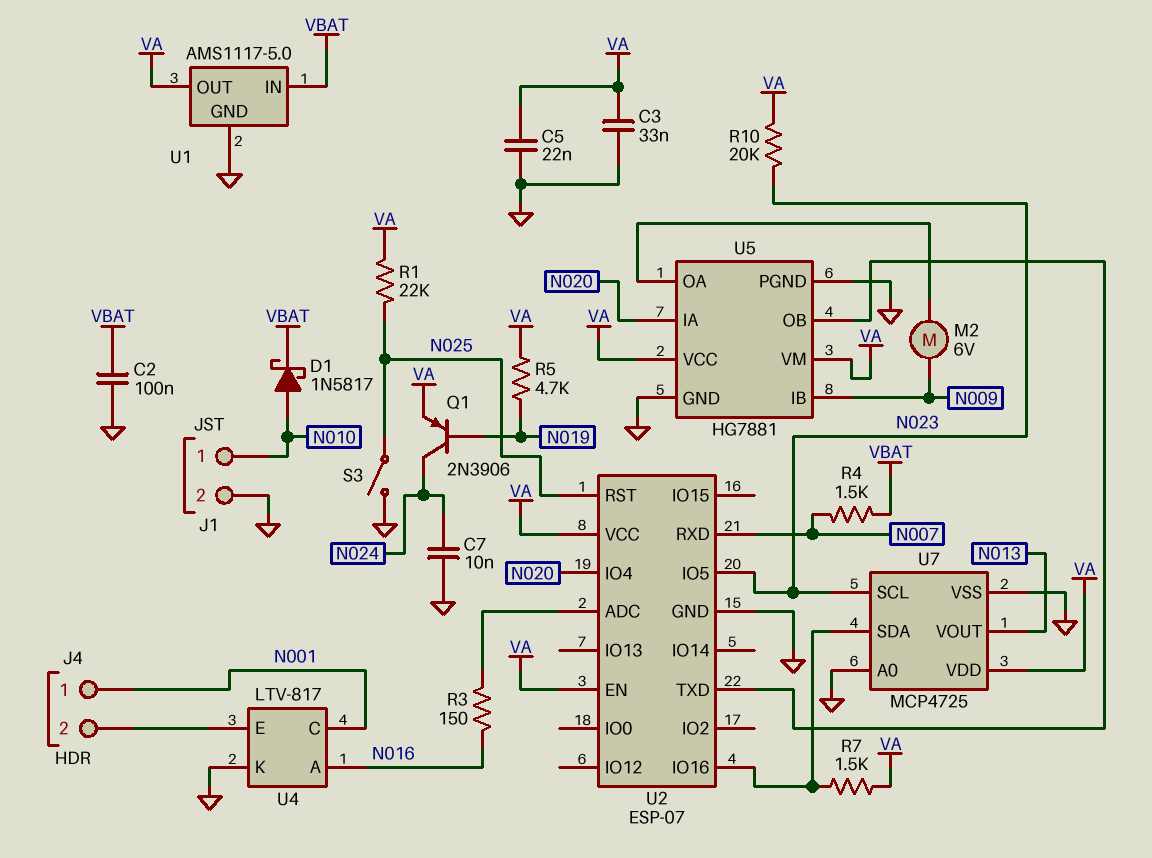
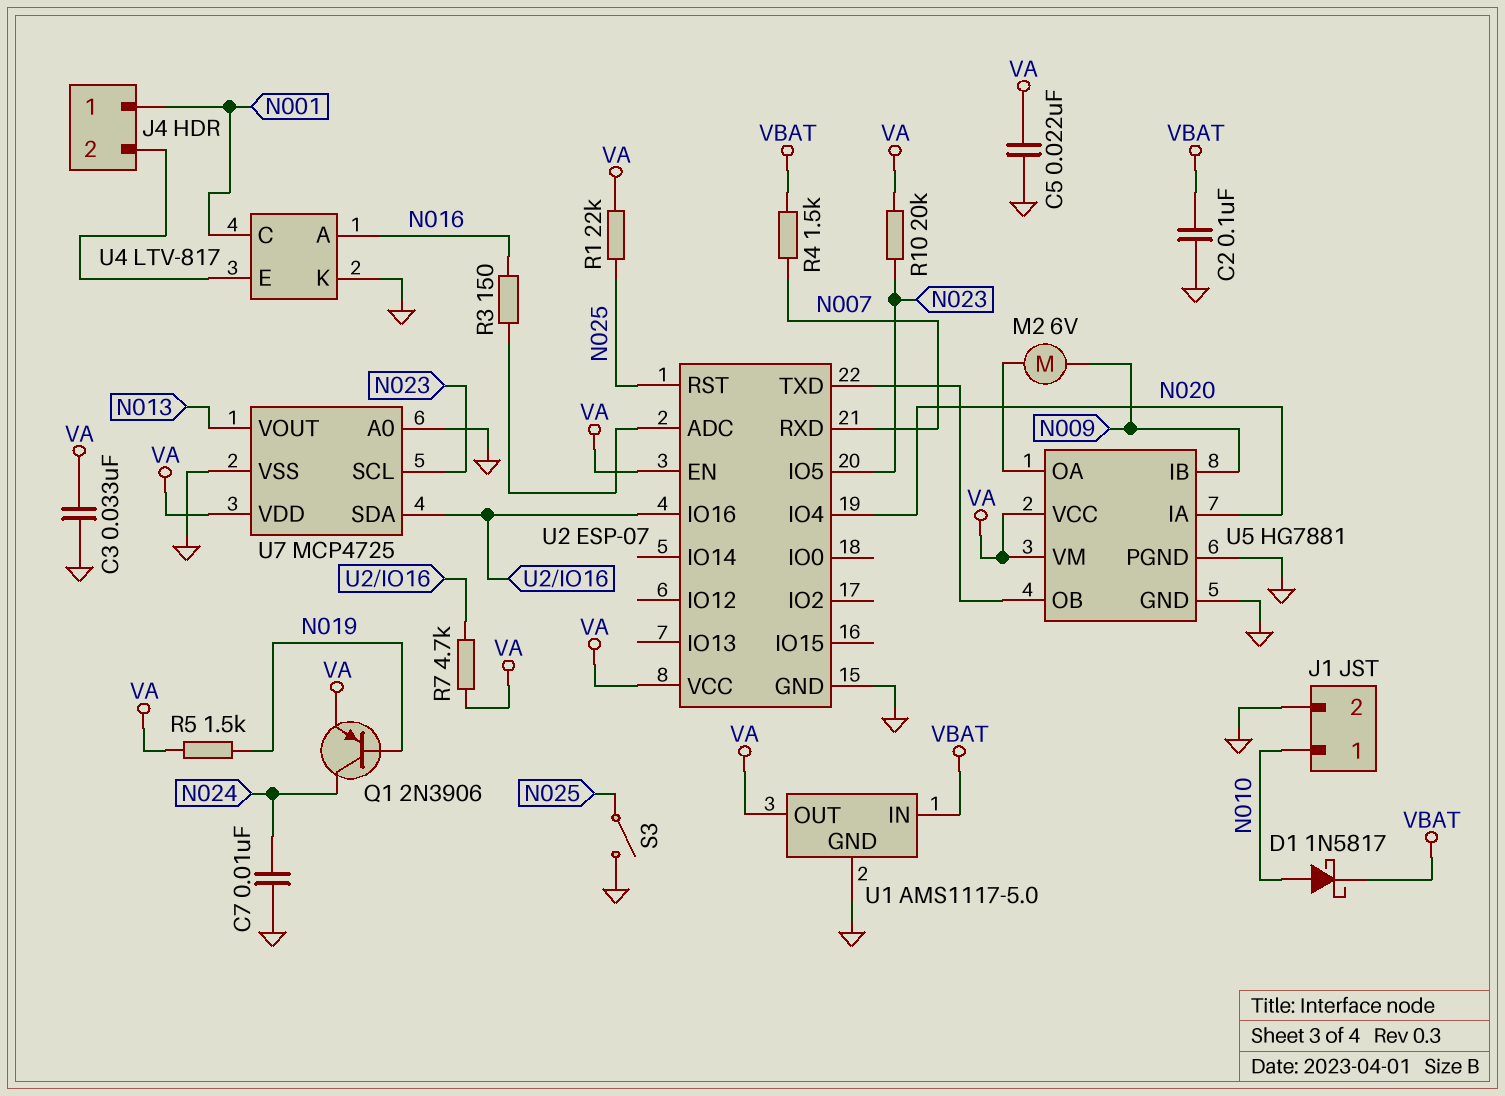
R5: 4.7k (N019, VA) -> 1.5k (N019, VA)
R7: 1.5k (U2/IO16, VA) -> 4.7k (U2/IO16, VA)

